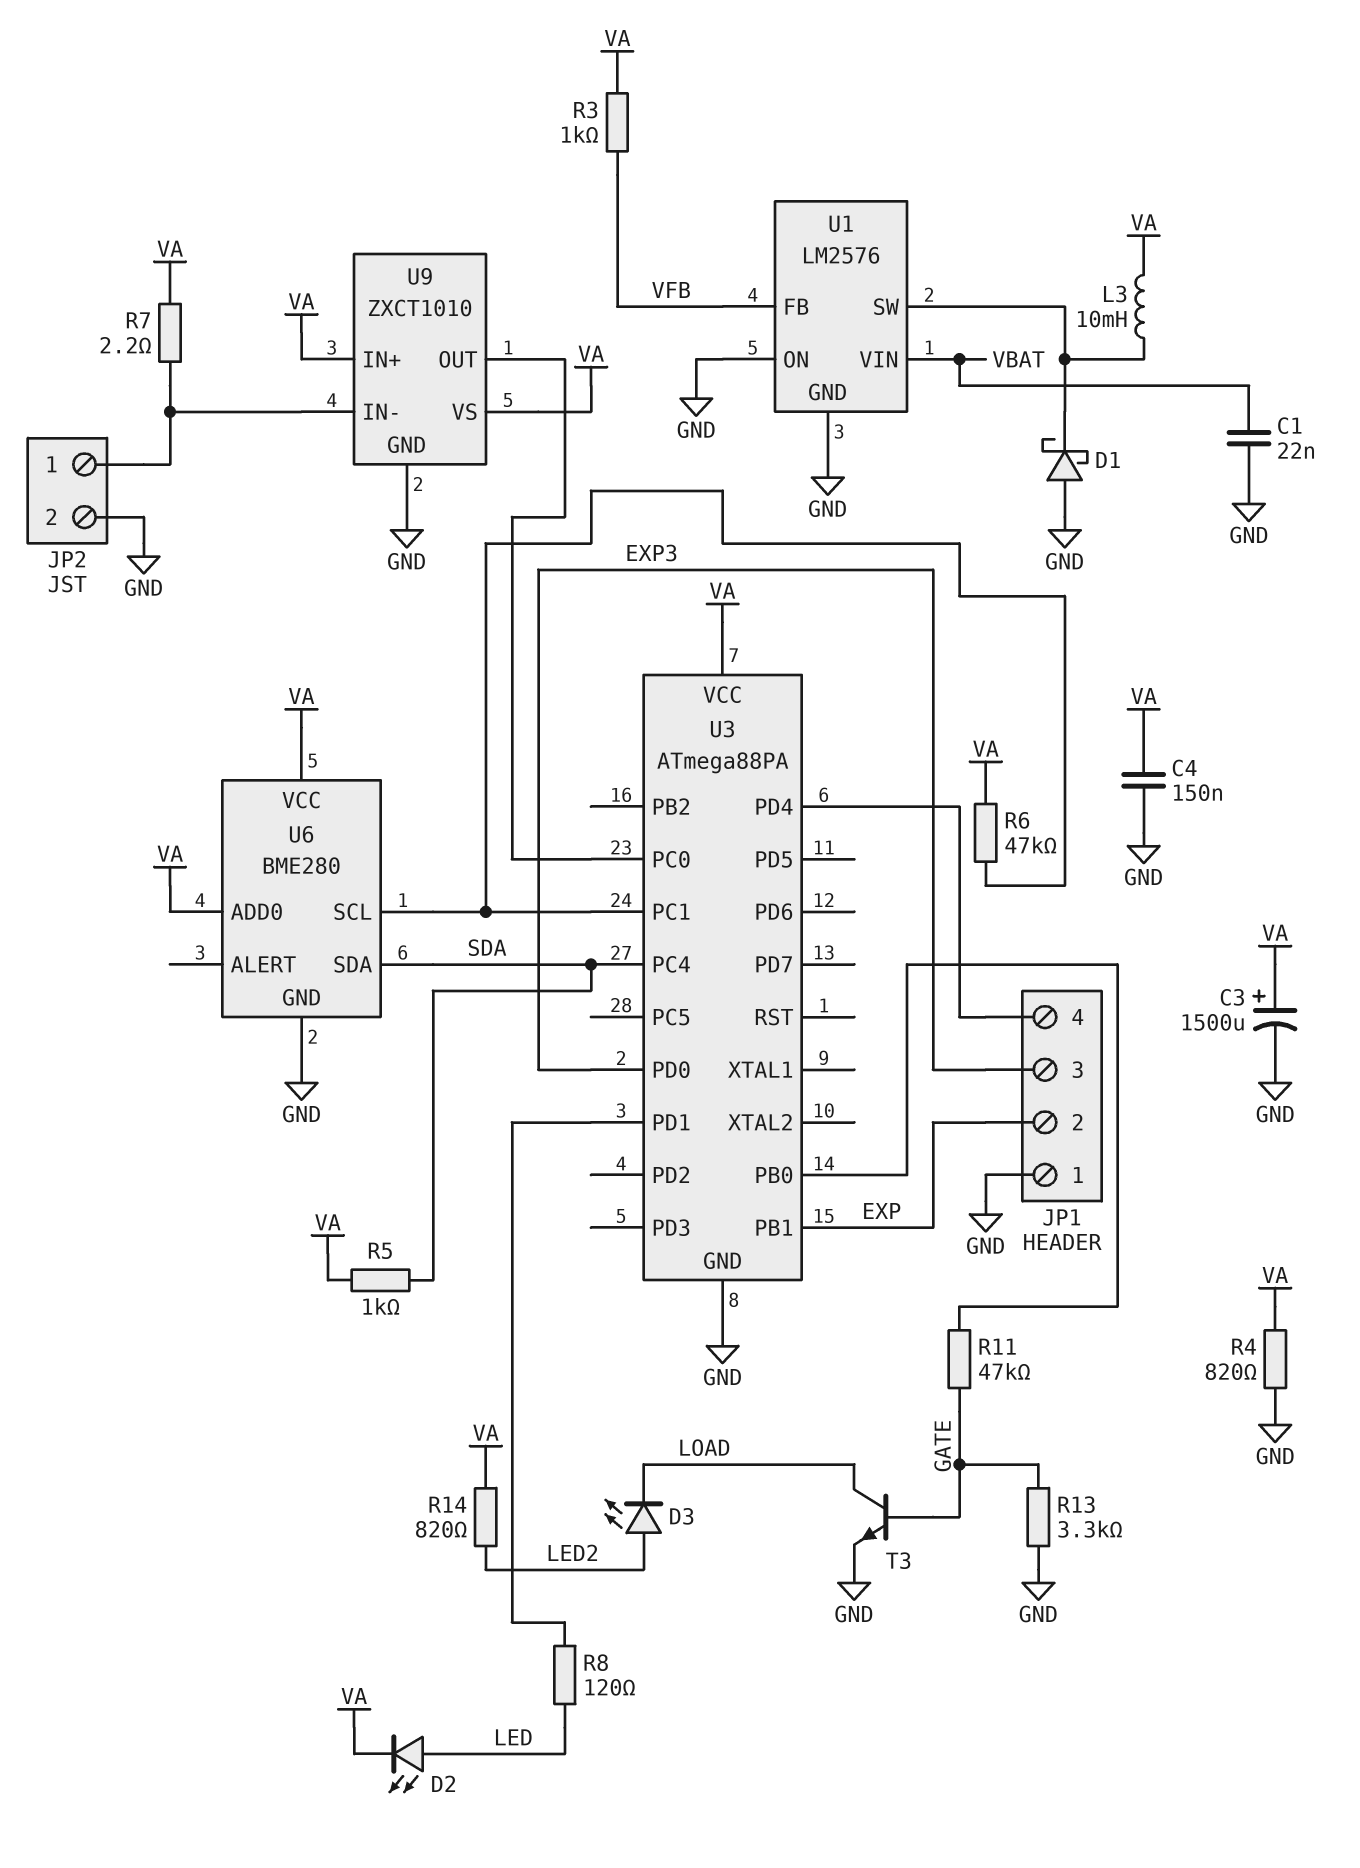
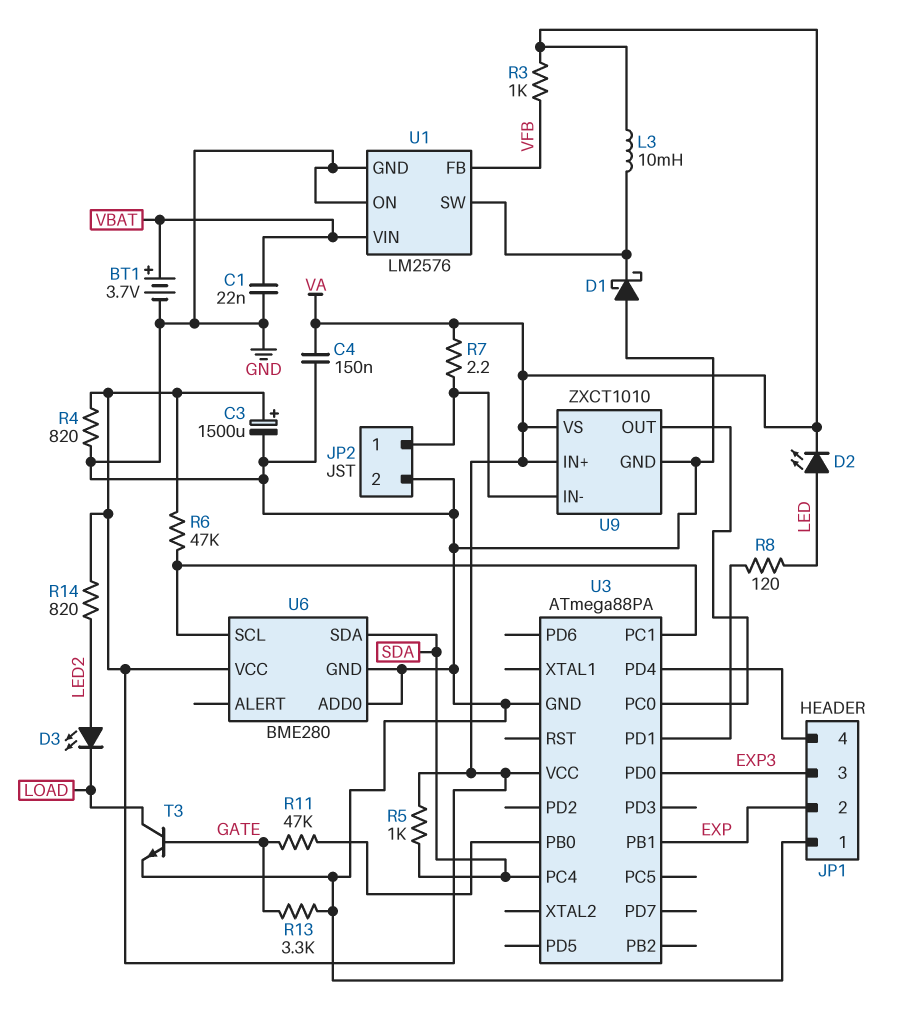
BT1: none -> 3.7V (plus VBAT, minus GND)
U6 pin ADD0: VA -> GND

